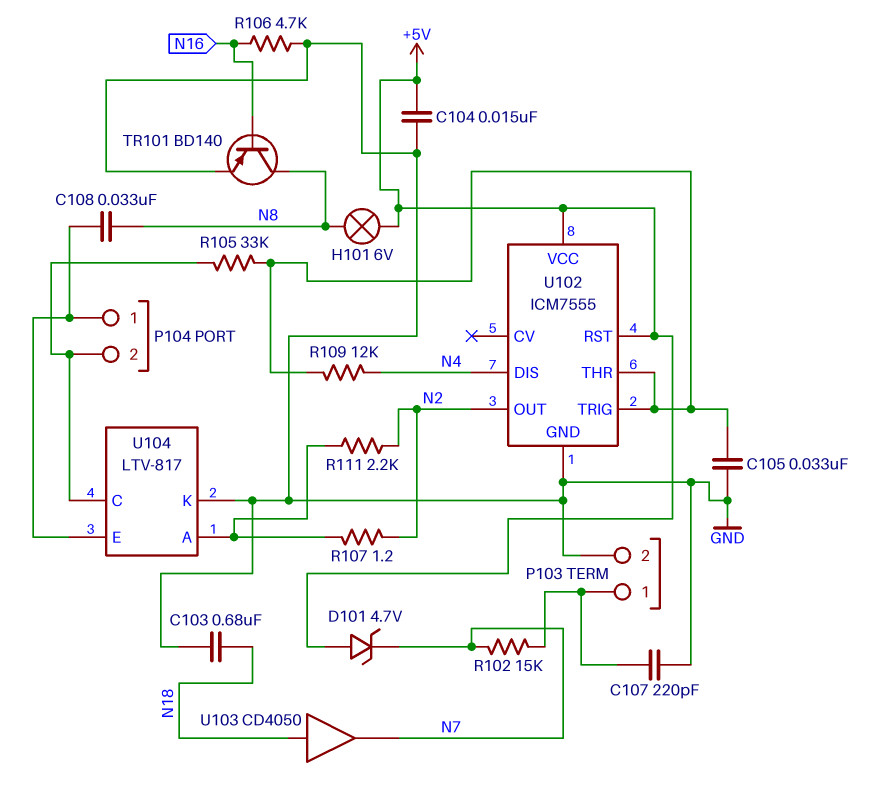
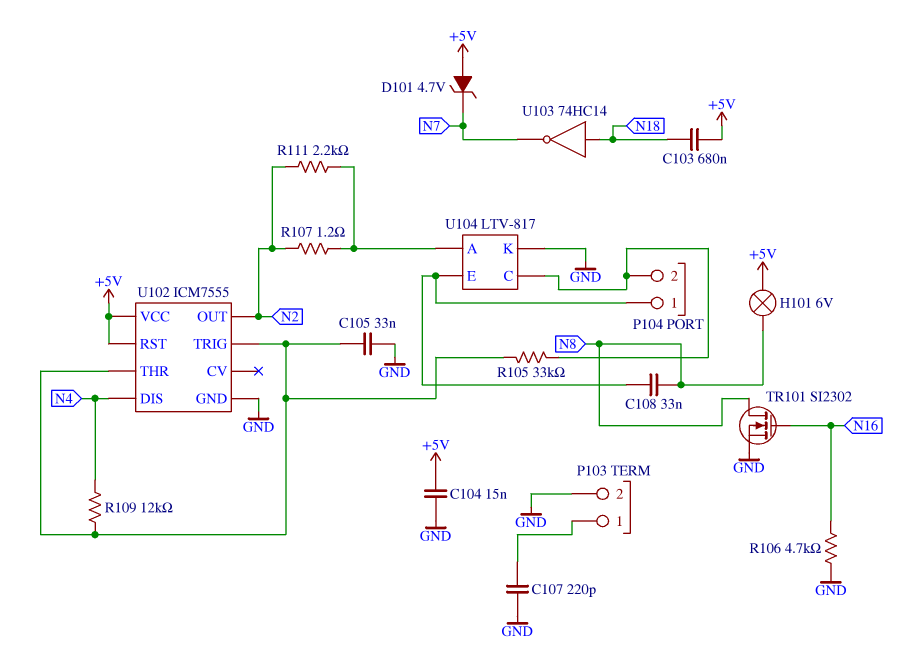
C103: 680nF (GND, N18) -> 680nF (+5V, N18)
R102: 15k (N7, P103/1) -> none
TR101: PNP BD140 (B N16, C N8, E GND) -> NMOS SI2302 (G N16, D N8, S GND)
U103: buffer CD4050 (in N18, out N7) -> NOT 74HC14 (in N18, out N7)

